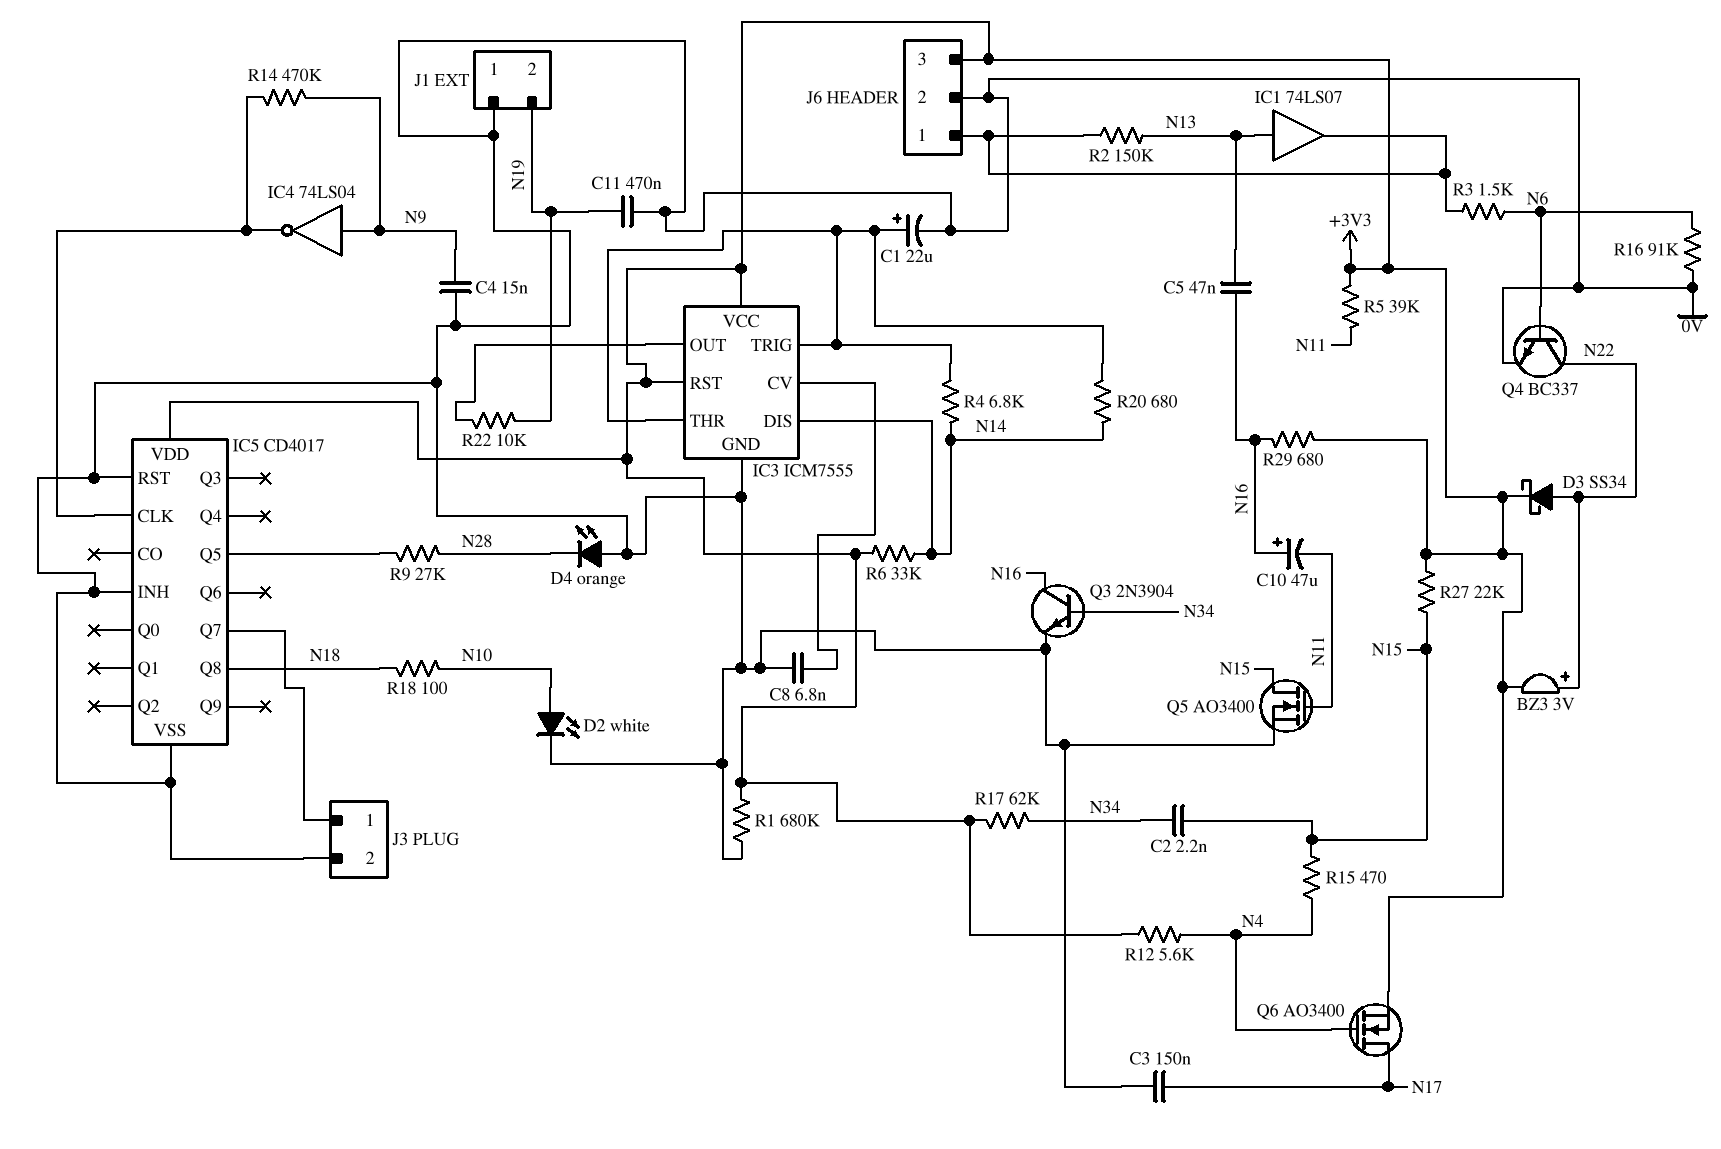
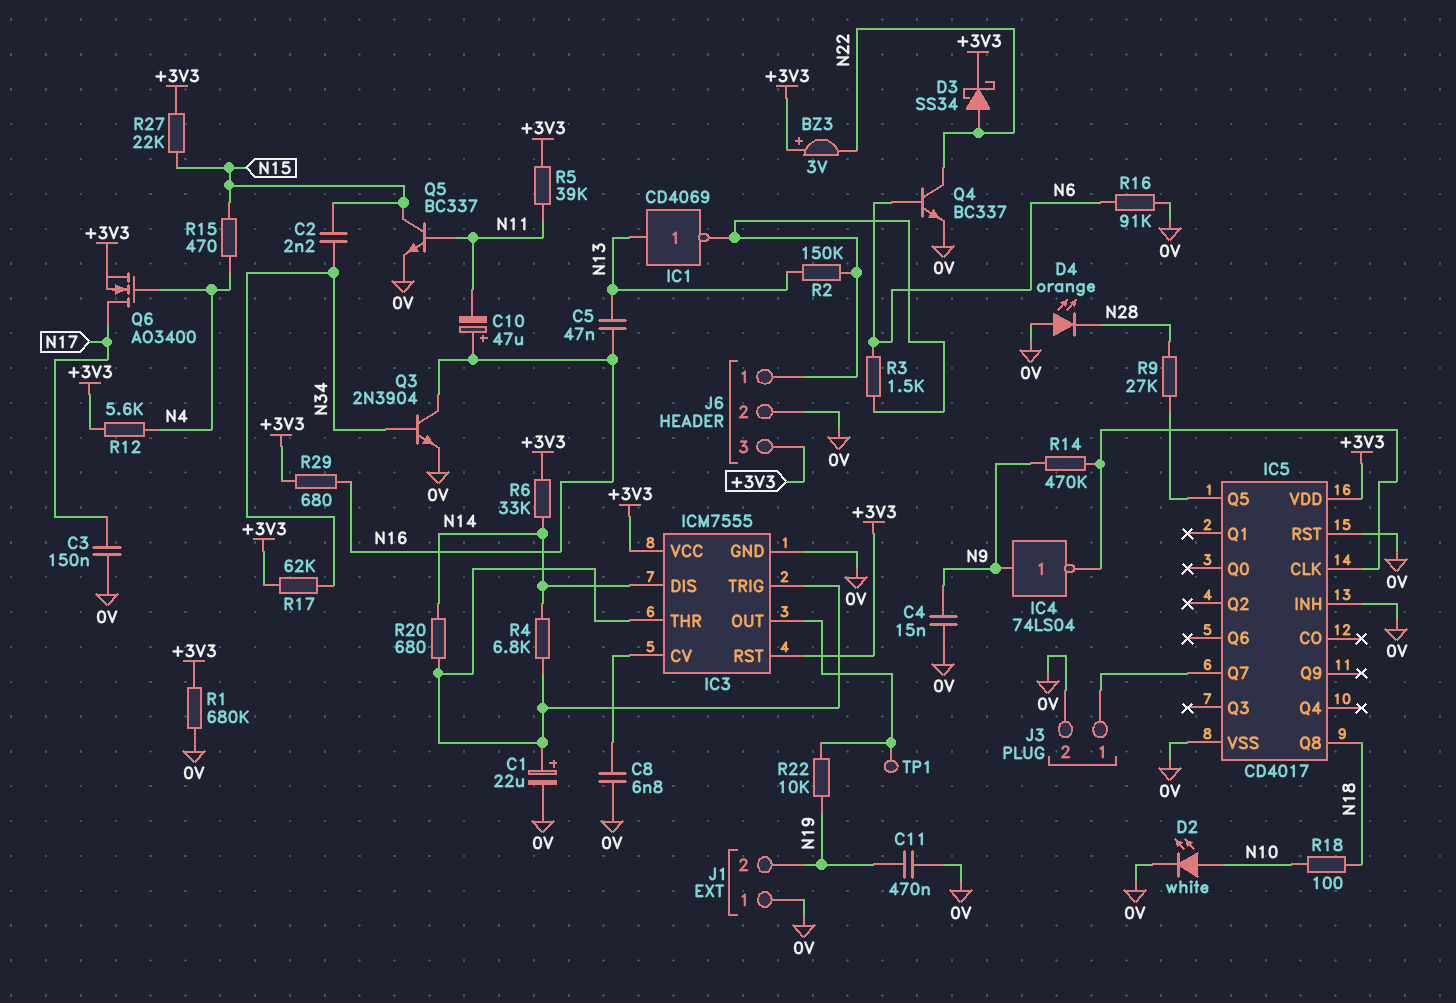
BZ3: buzzer 3V (plus N22, minus +3V3) -> buzzer 3V (plus +3V3, minus N22)
IC1: buffer 74LS07 (in N13, out J6/1) -> NOT CD4069 (in N13, out J6/1)
Q5: NMOS AO3400 (G N11, D N15, S 0V) -> NPN BC337 (B N11, C N15, E 0V)
TP1: none -> test point (IC3/OUT)

